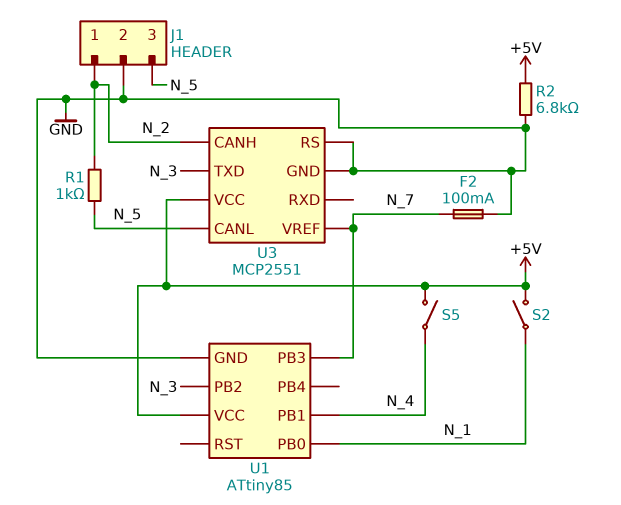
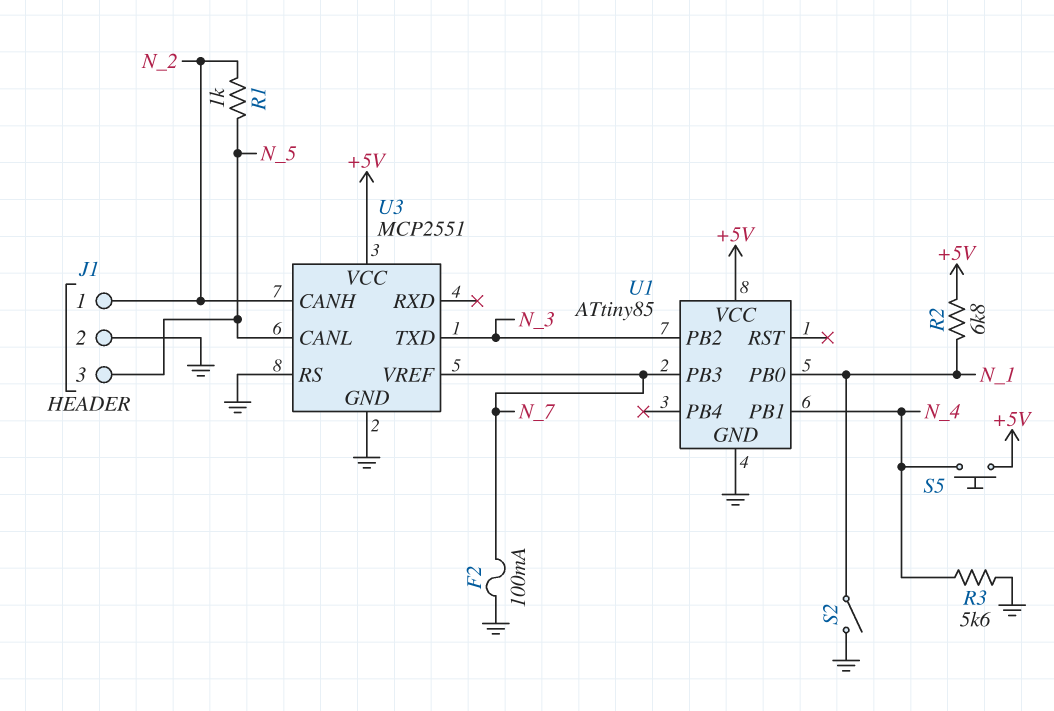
R2: 6.8k (+5V, GND) -> 6.8k (+5V, N_1)
R3: none -> 5.6k (GND, N_4)
S2: switch (+5V, N_1) -> switch (GND, N_1)
S5: switch (+5V, N_4) -> button (+5V, N_4)

